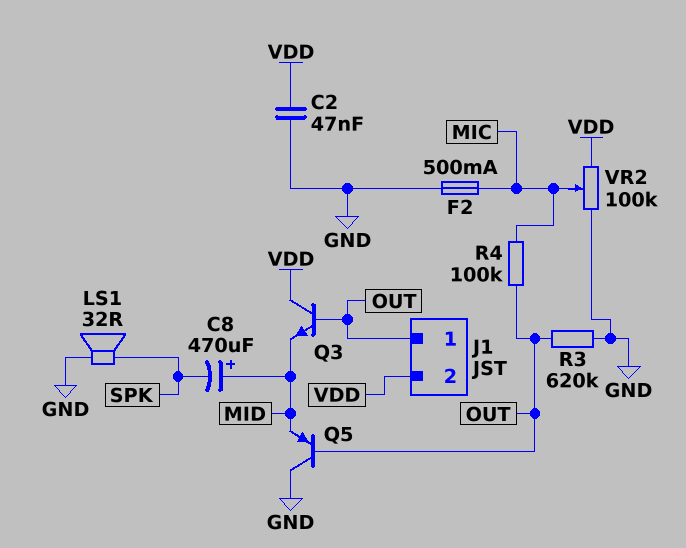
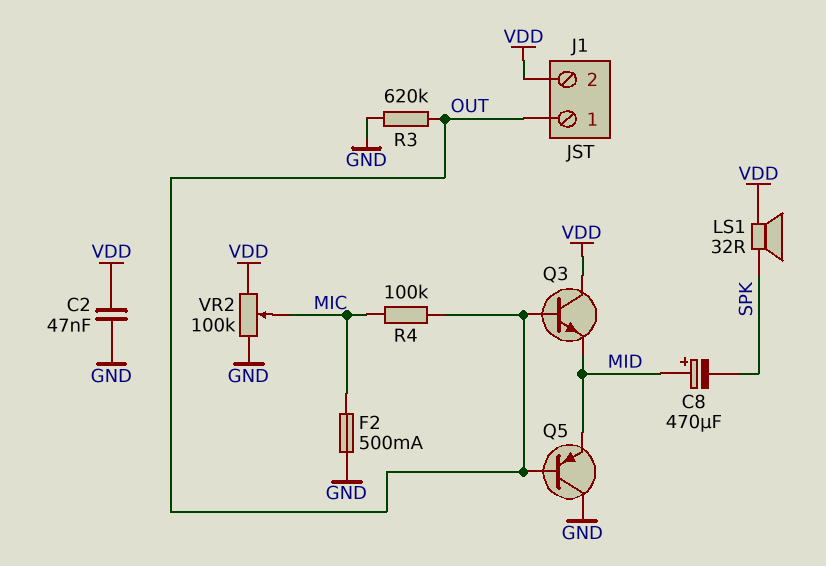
LS1: speaker 32R (GND, SPK) -> speaker 32R (SPK, VDD)

